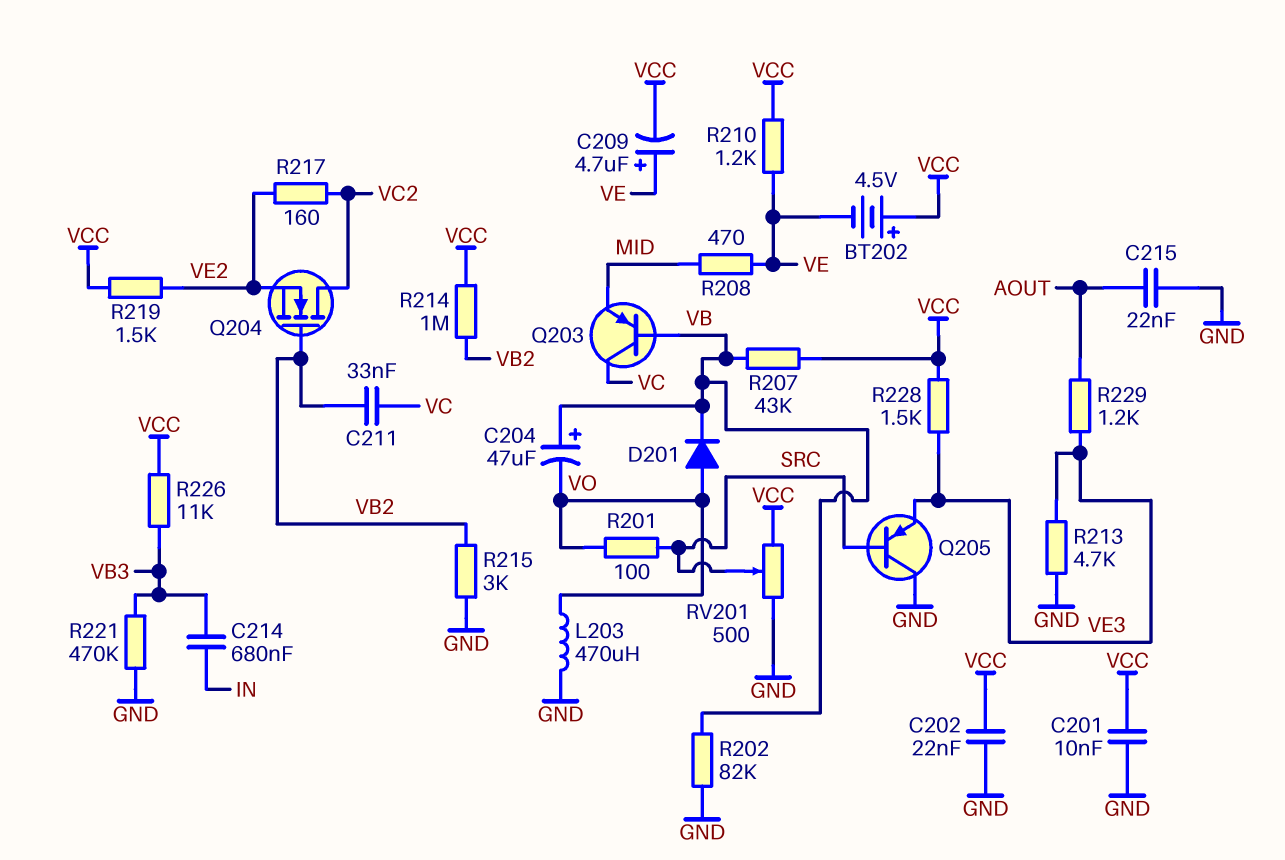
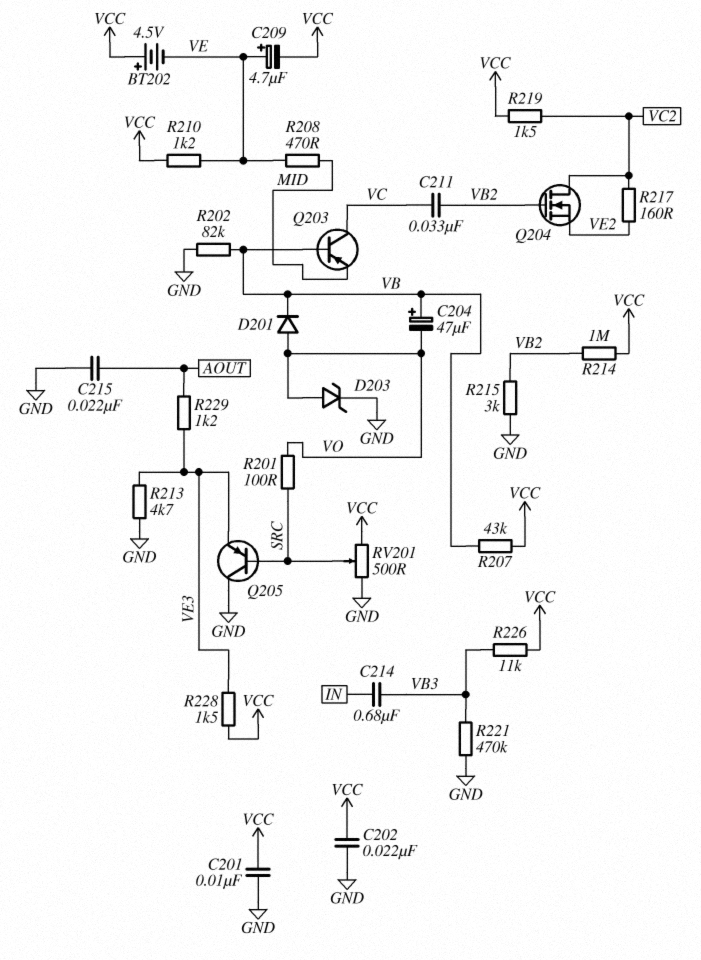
D203: none -> zener (A VO, K GND)
L203: 470uH (GND, VO) -> none
R219: 1.5k (VCC, VE2) -> 1.5k (VC2, VCC)

